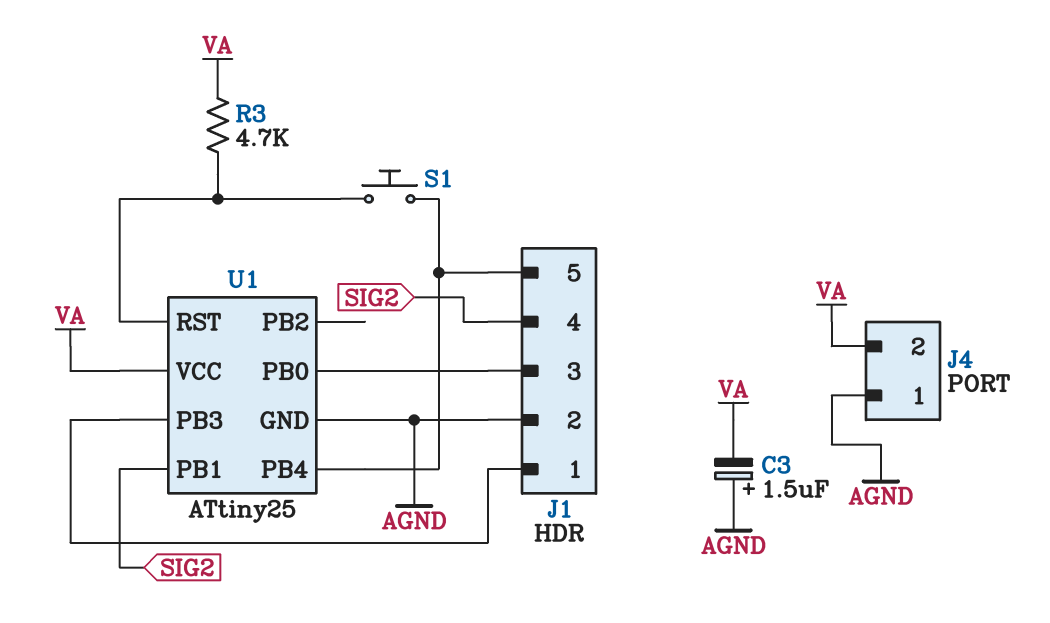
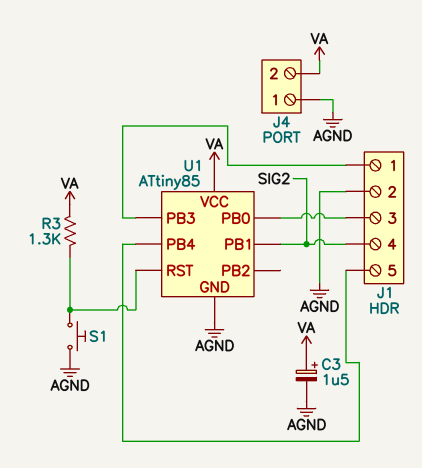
C3: 1.5uF (plus AGND, minus VA) -> 1.5uF (plus VA, minus AGND)
R3: 4.7k (U1/RST, VA) -> 1.3k (U1/RST, VA)
S1: button (J1/5, U1/RST) -> button (AGND, U1/RST)
U1: ATtiny25 -> ATtiny85

